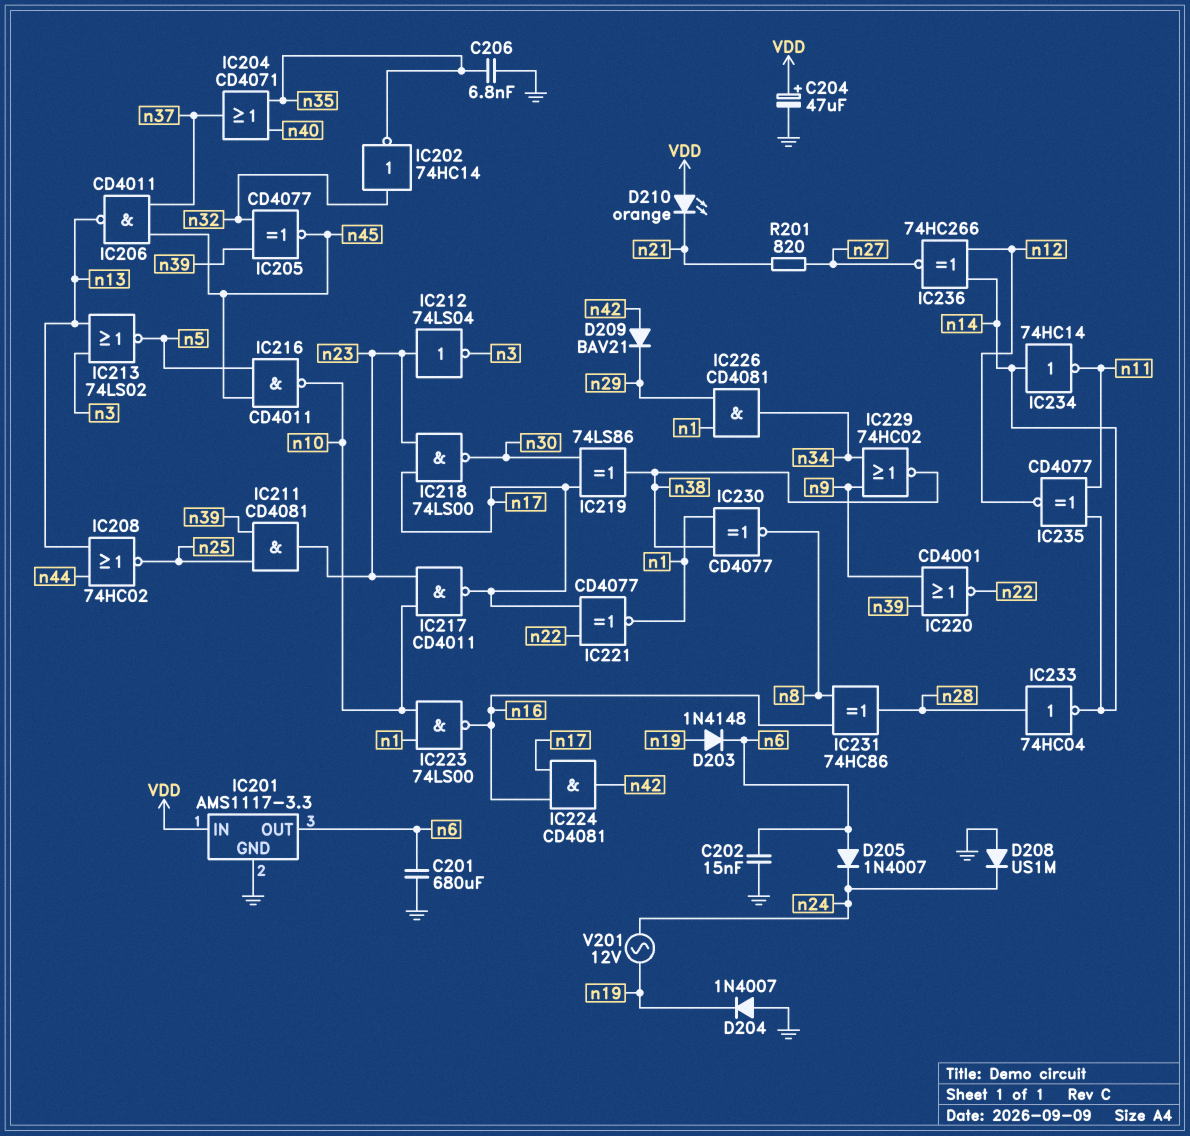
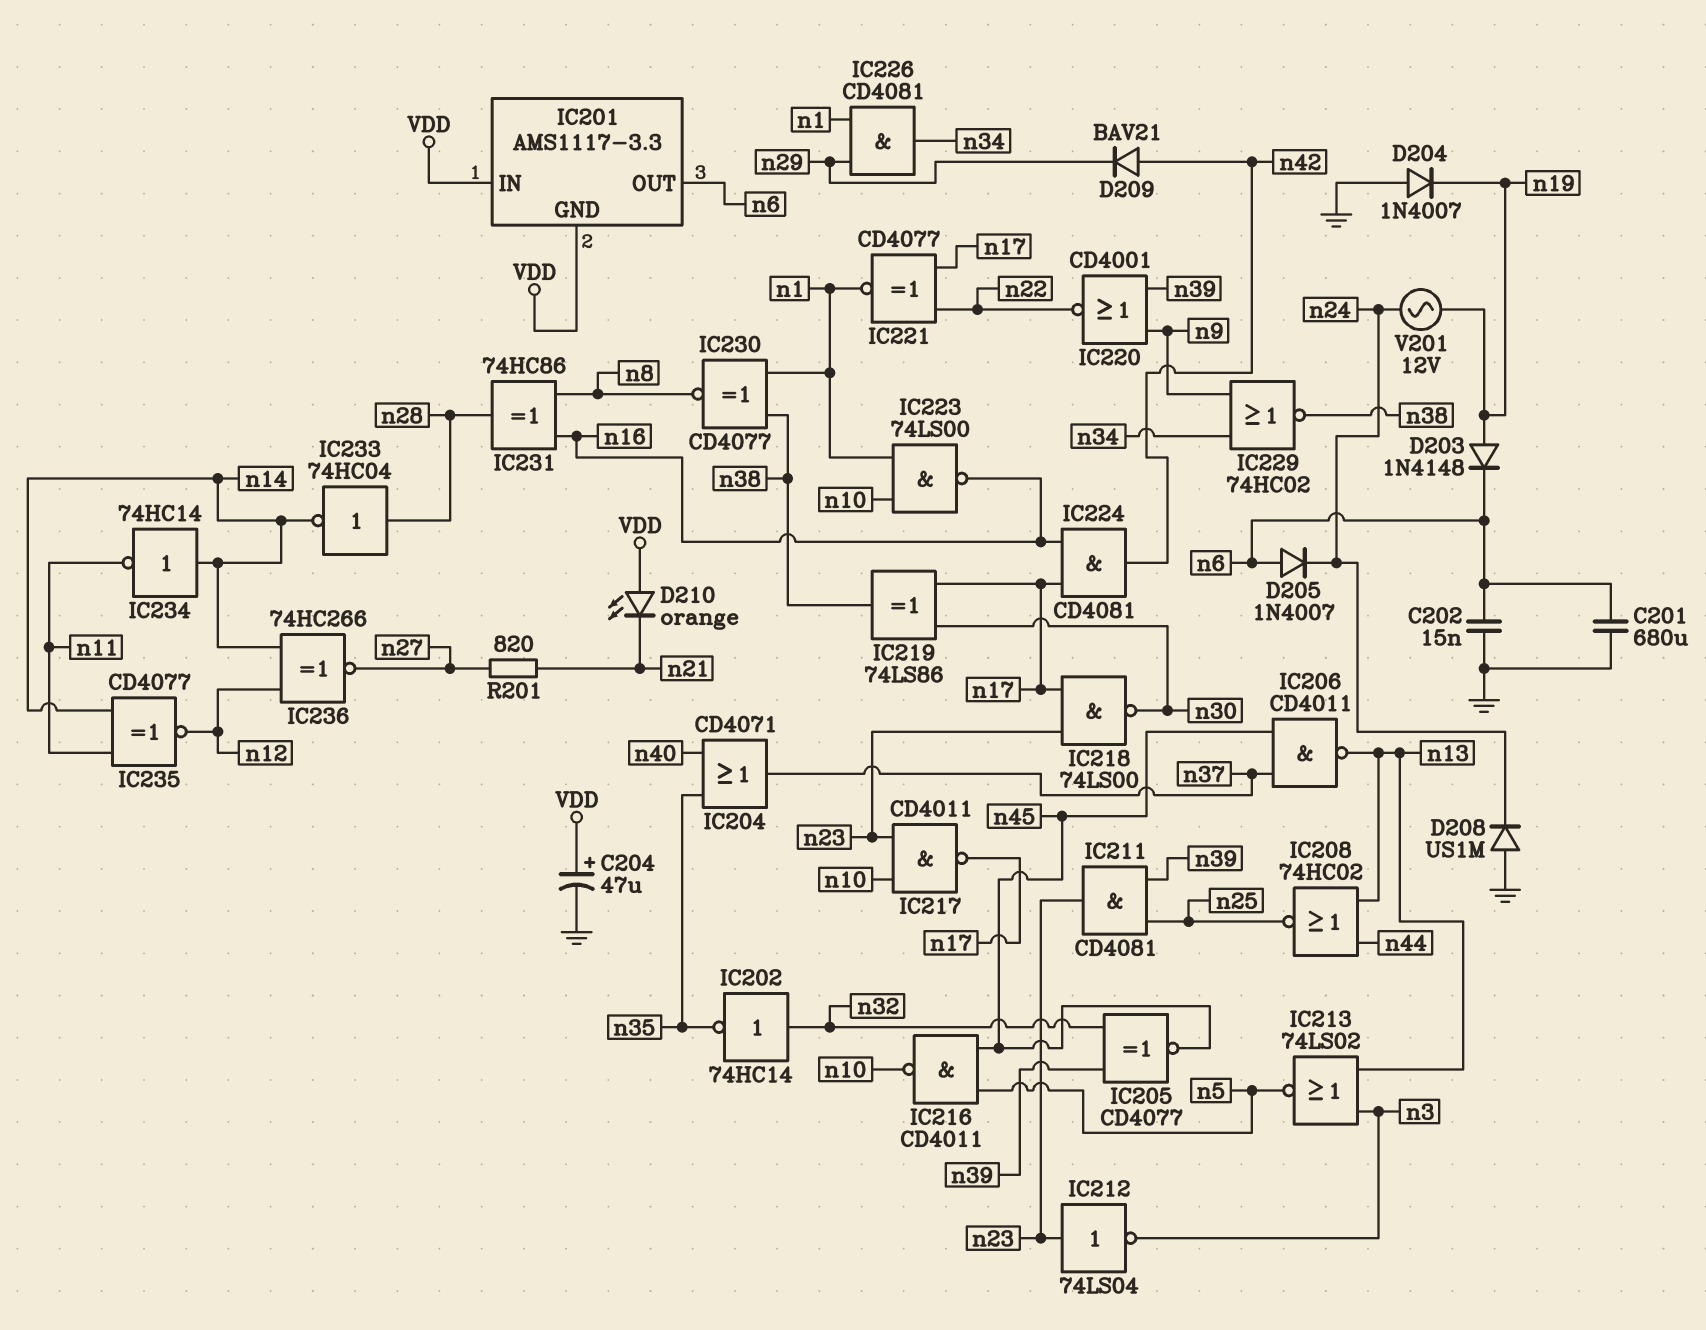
C206: 6.8nF (GND, n35) -> none
IC201 pin GND: GND -> VDD

